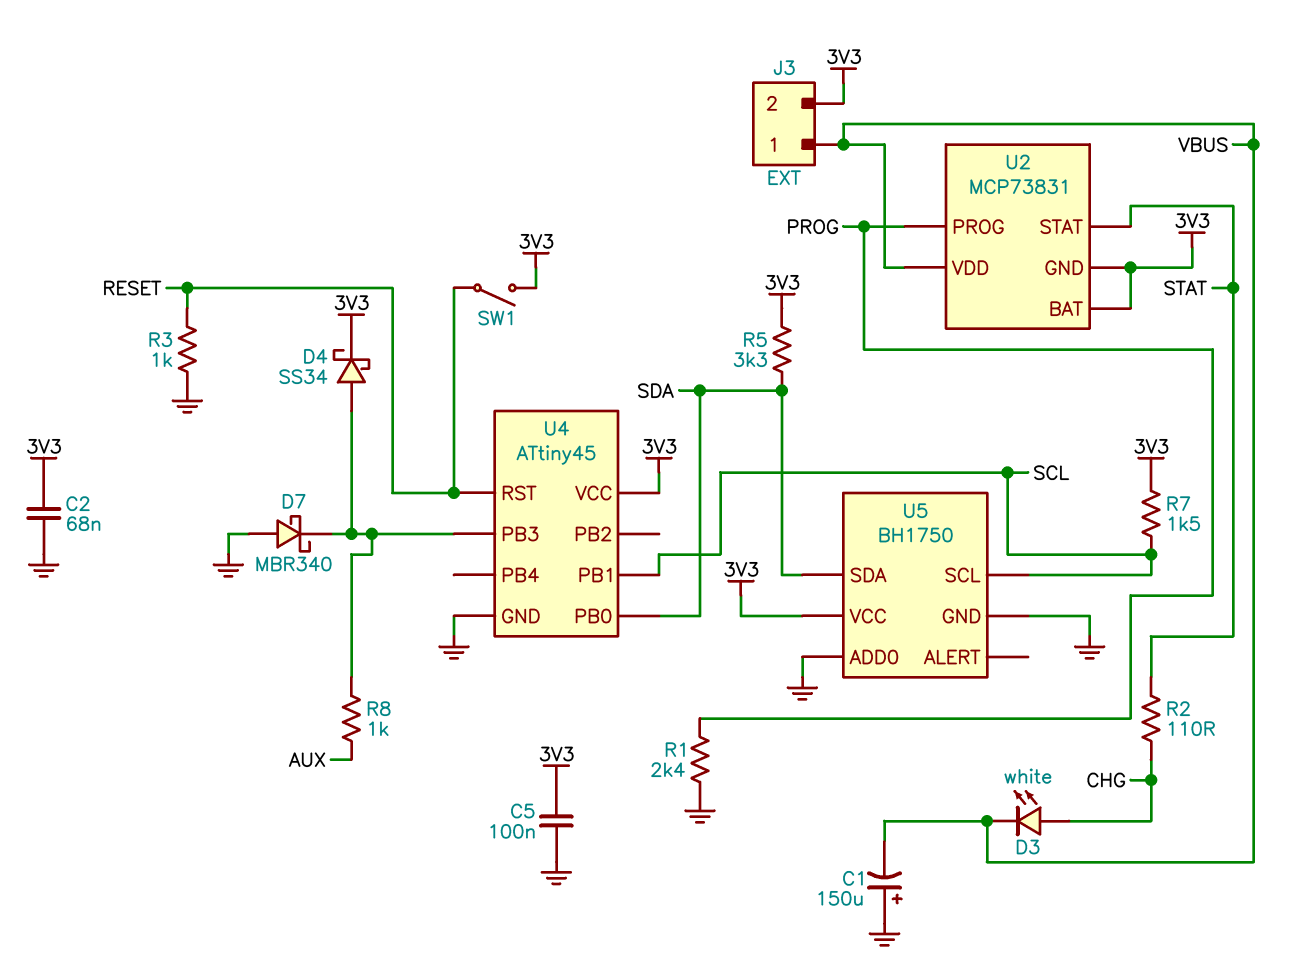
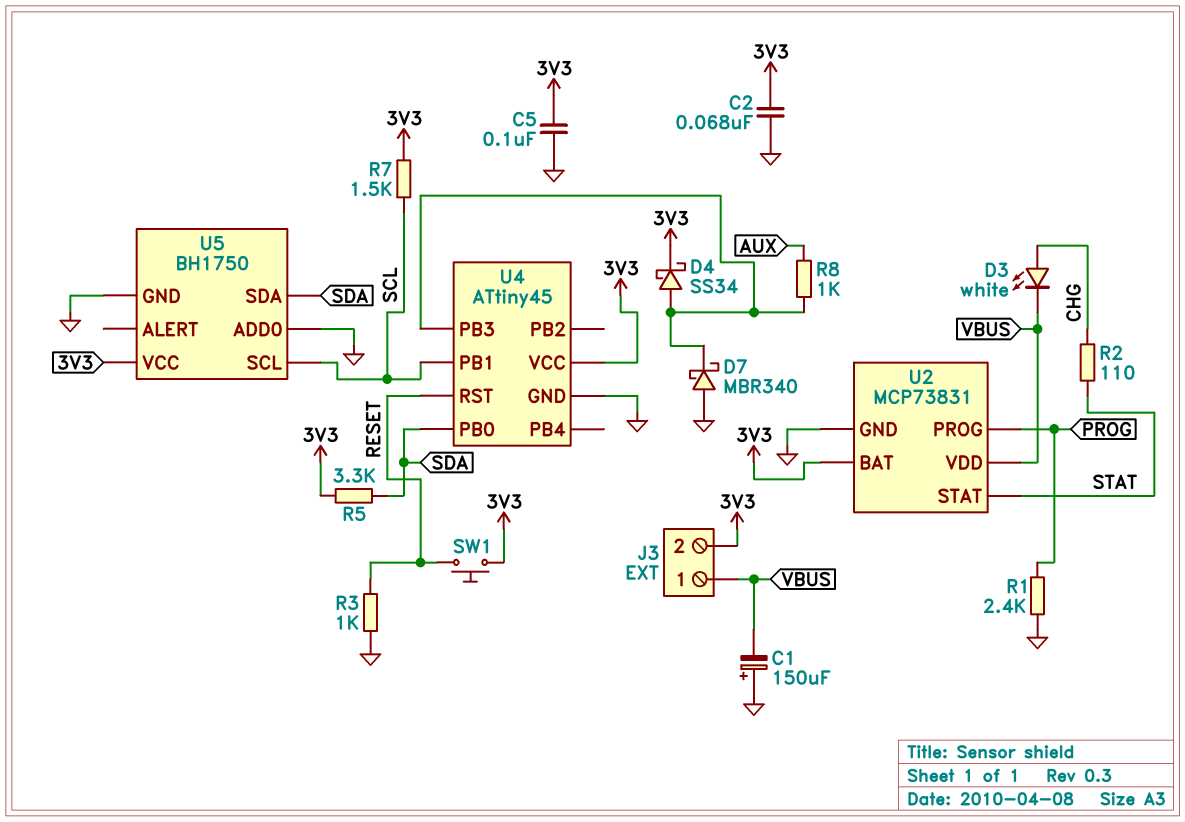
SW1: switch (3V3, RESET) -> button (3V3, RESET)
U2 pin GND: 3V3 -> GND

